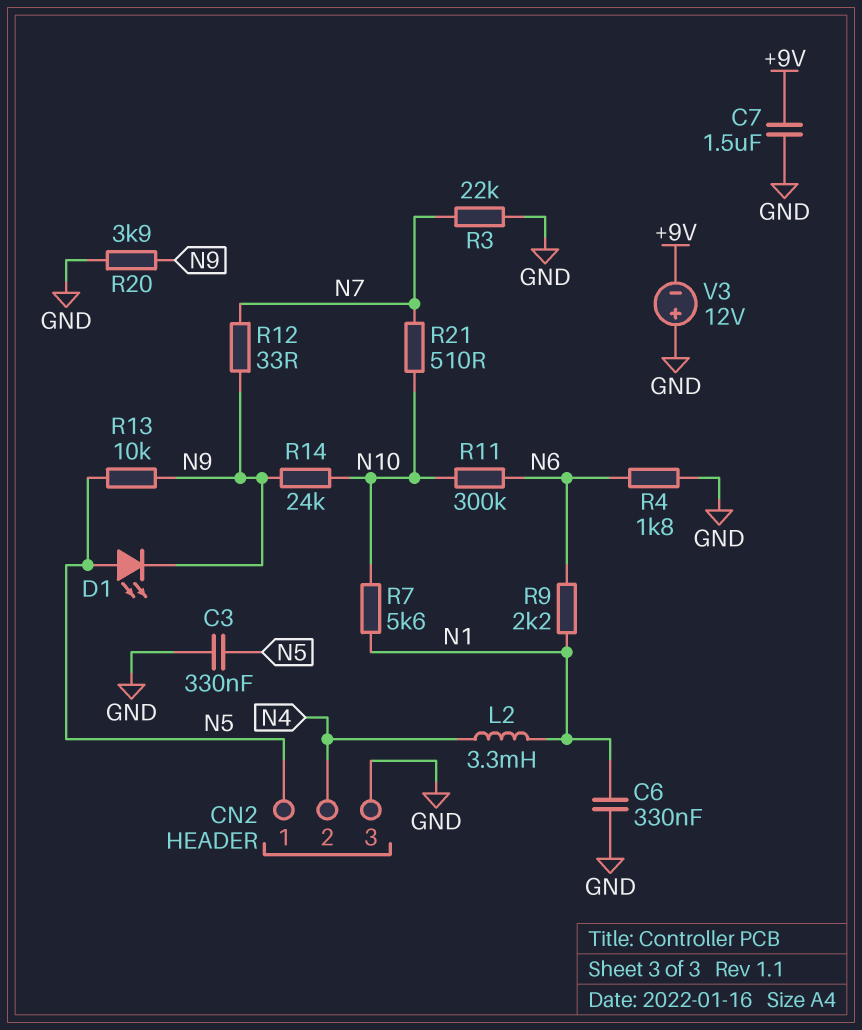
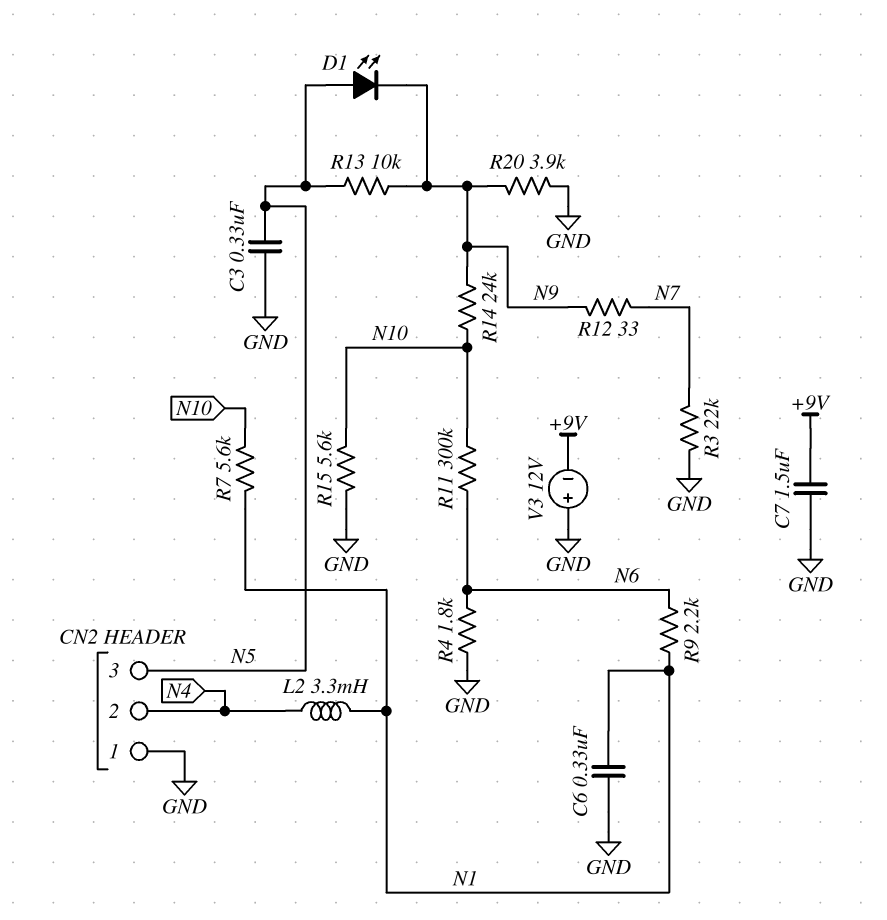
CN2 pin 1: N5 -> GND
CN2 pin 3: GND -> N5
R15: none -> 5.6k (GND, N10)
R21: 510 (N7, N10) -> none

